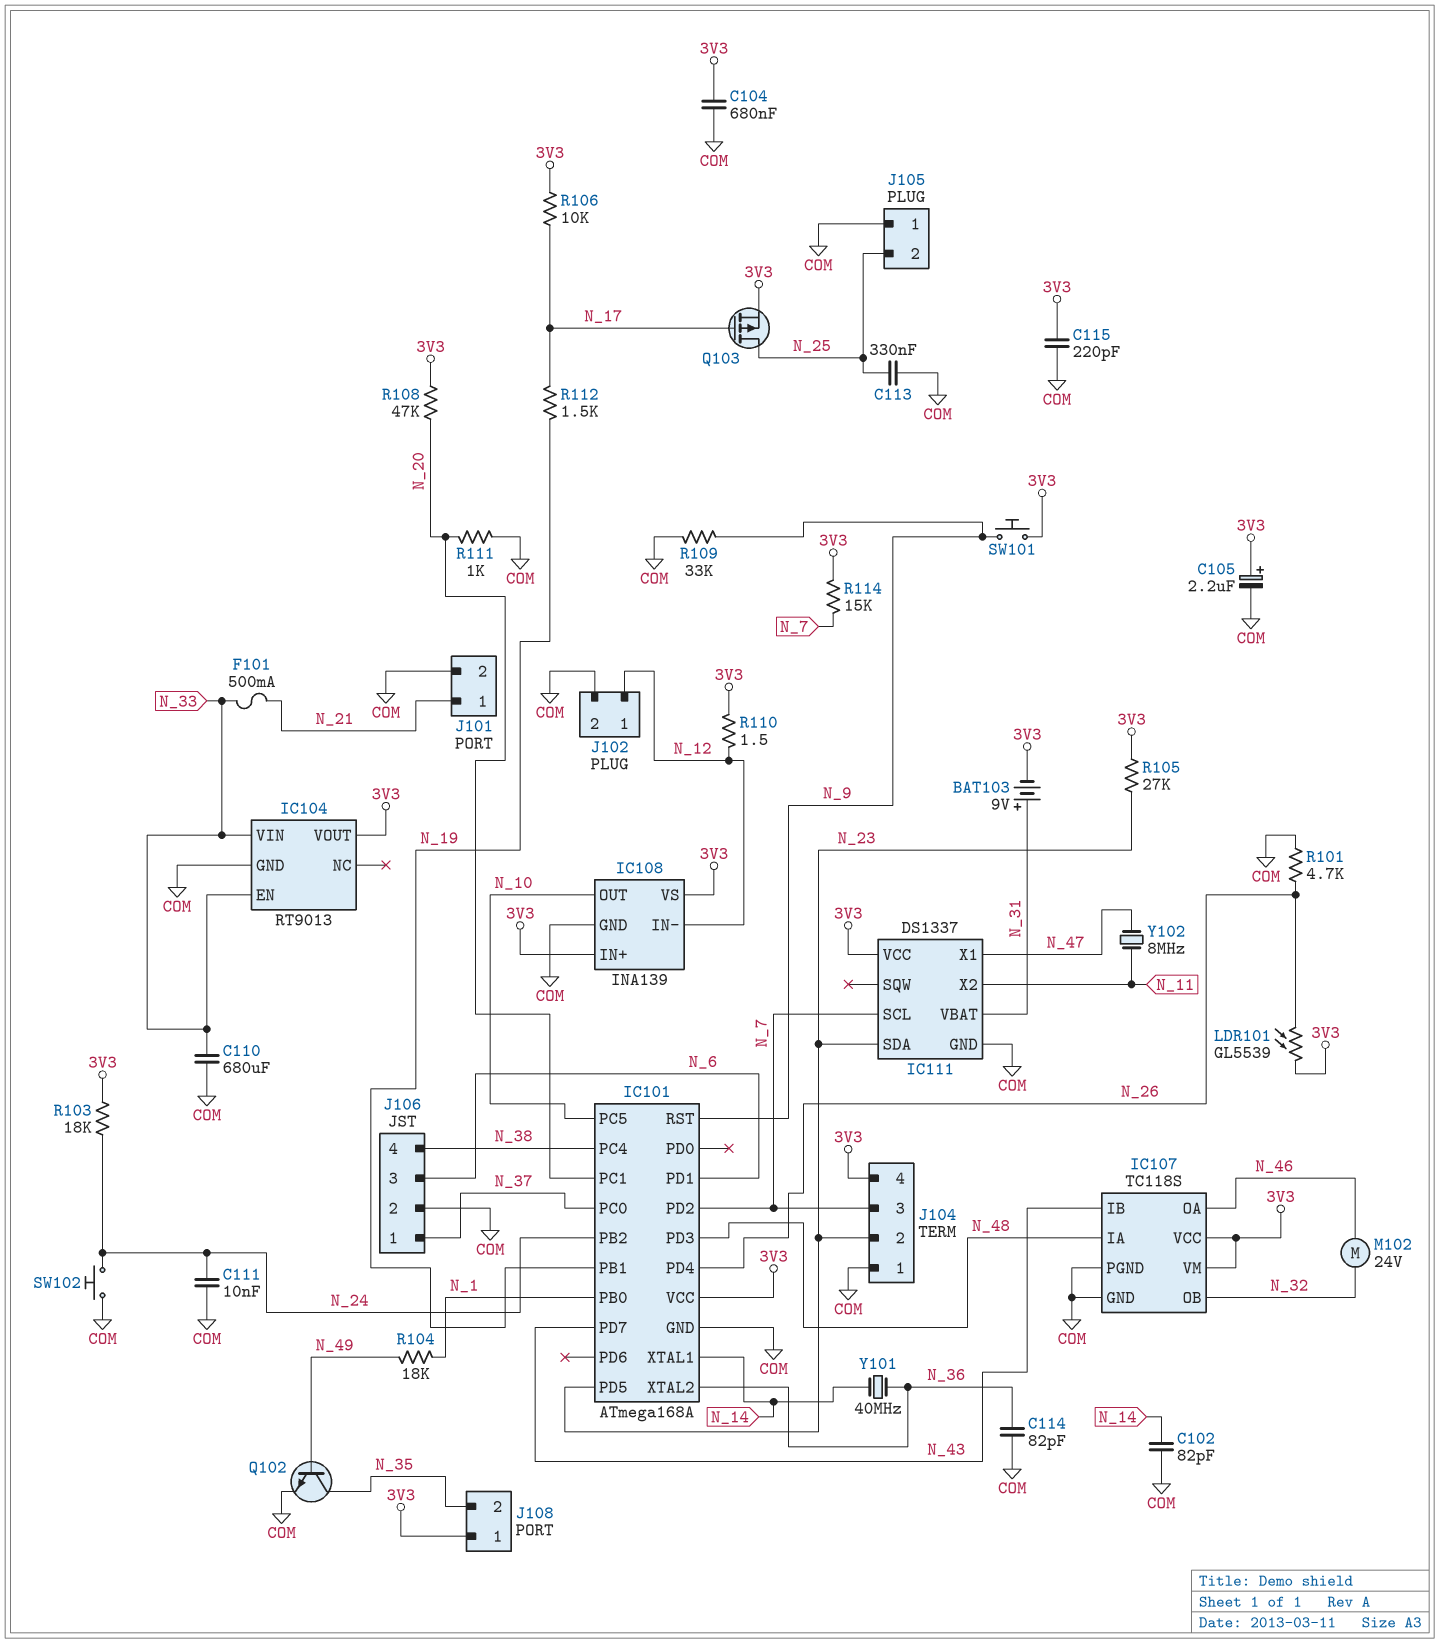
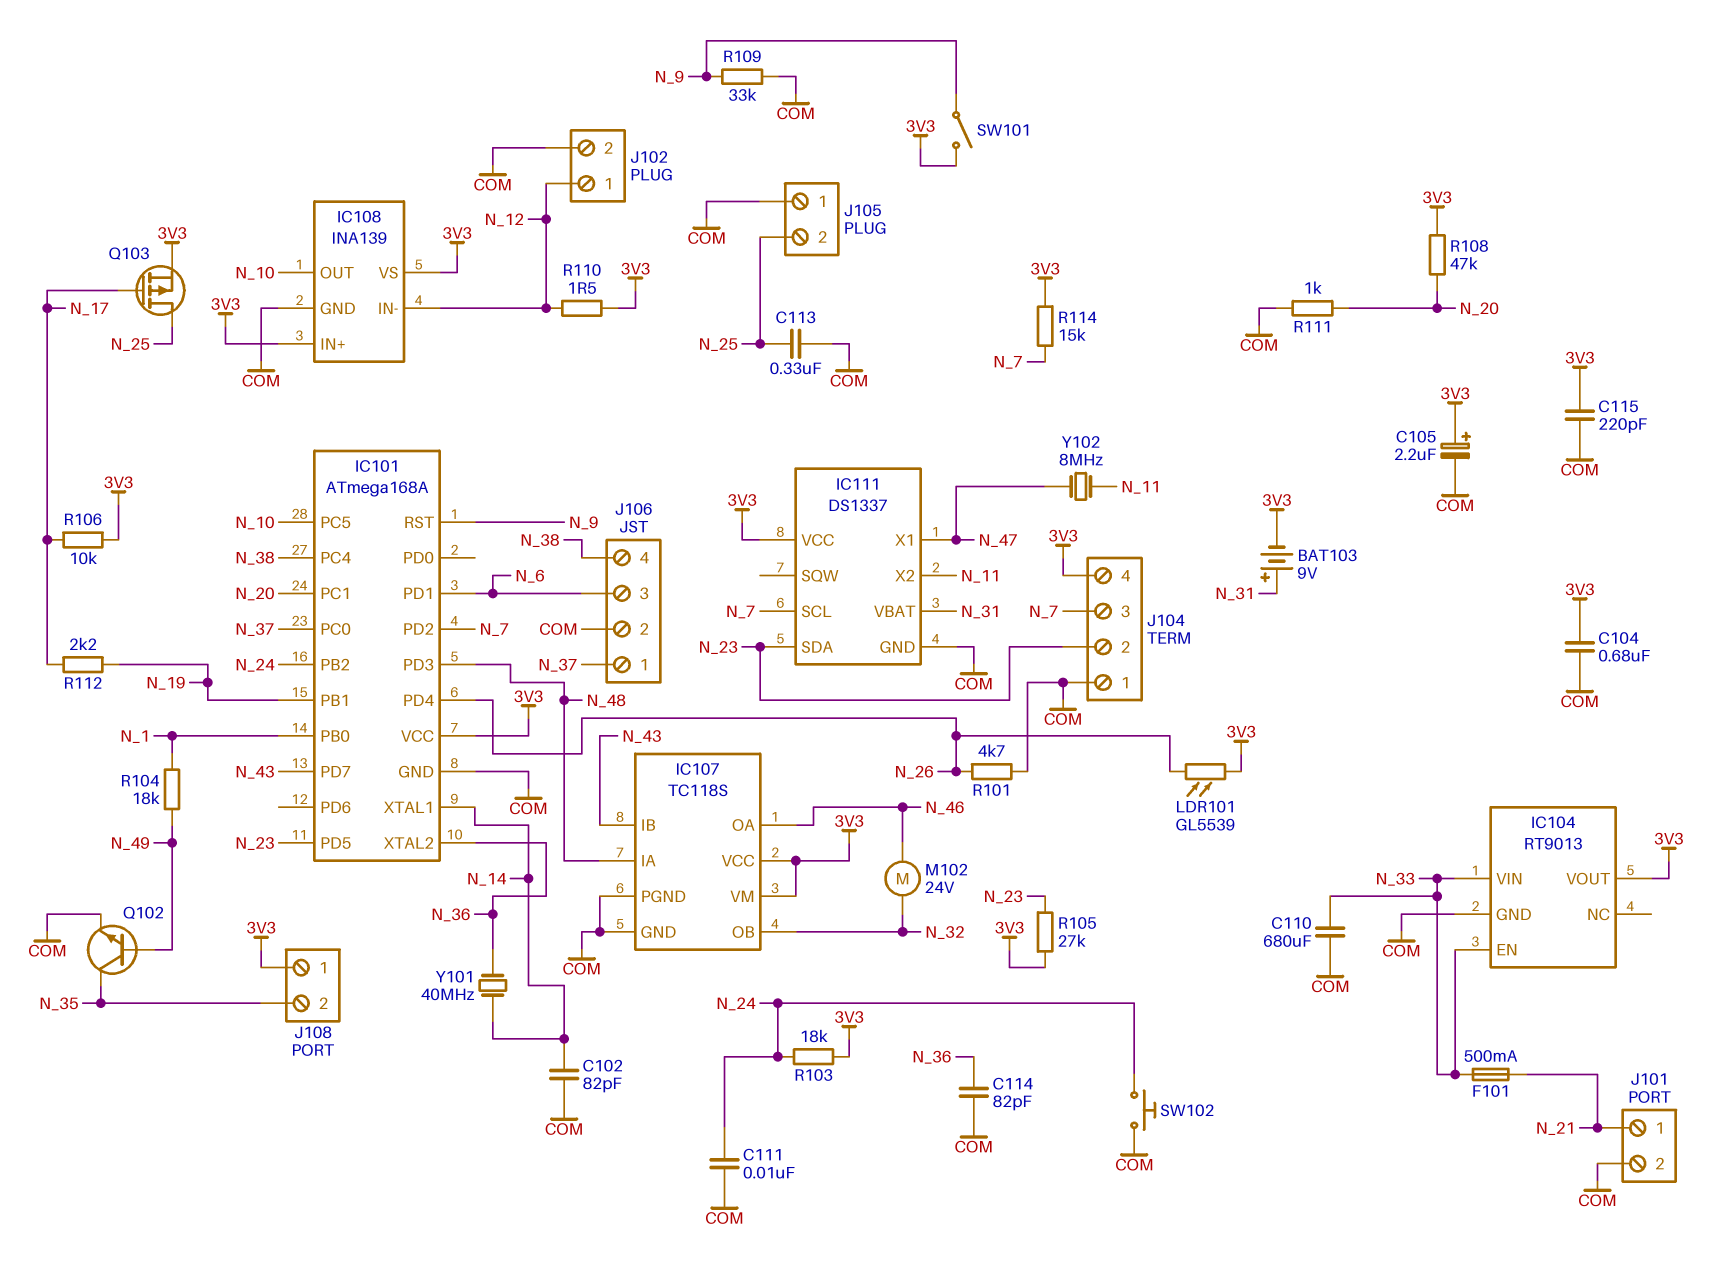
R112: 1.5k (N_17, N_19) -> 2.2k (N_17, N_19)
SW101: button (3V3, N_9) -> switch (3V3, N_9)

